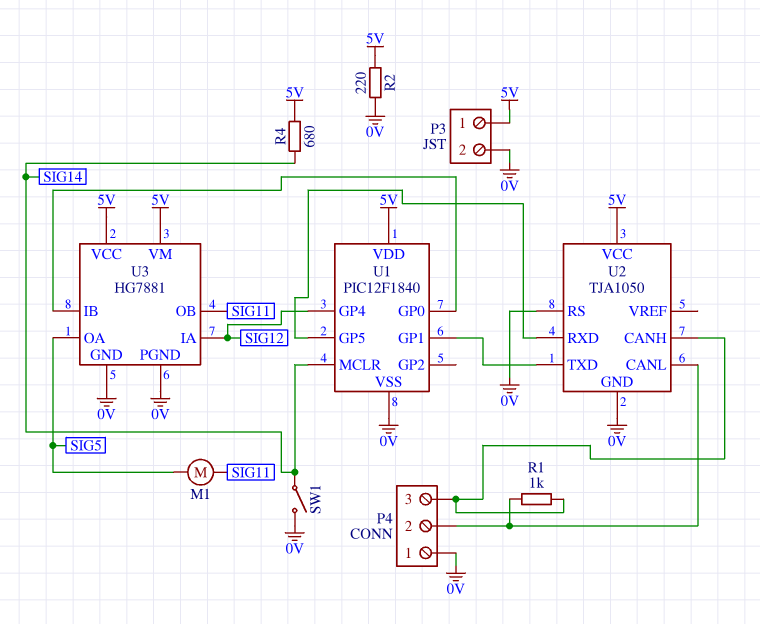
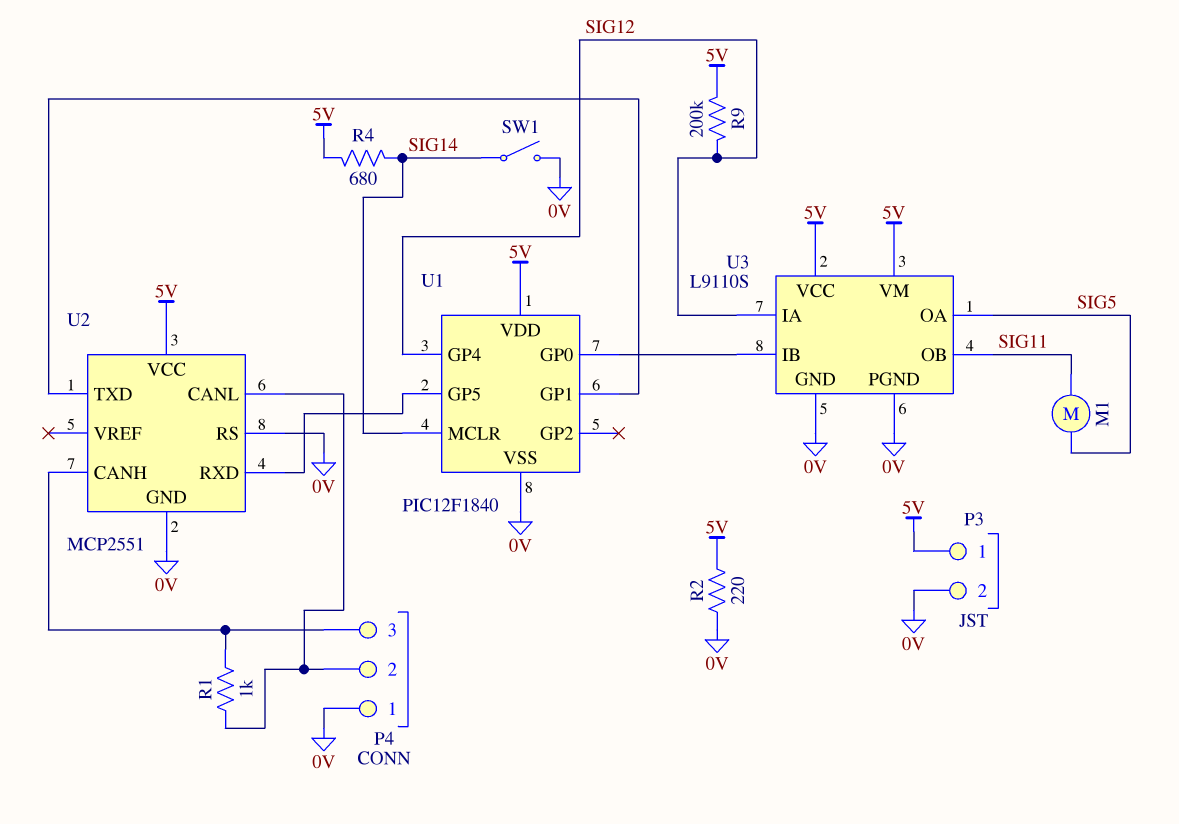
R9: none -> 200k (5V, SIG12)
U2: TJA1050 -> MCP2551
U3: HG7881 -> L9110S

